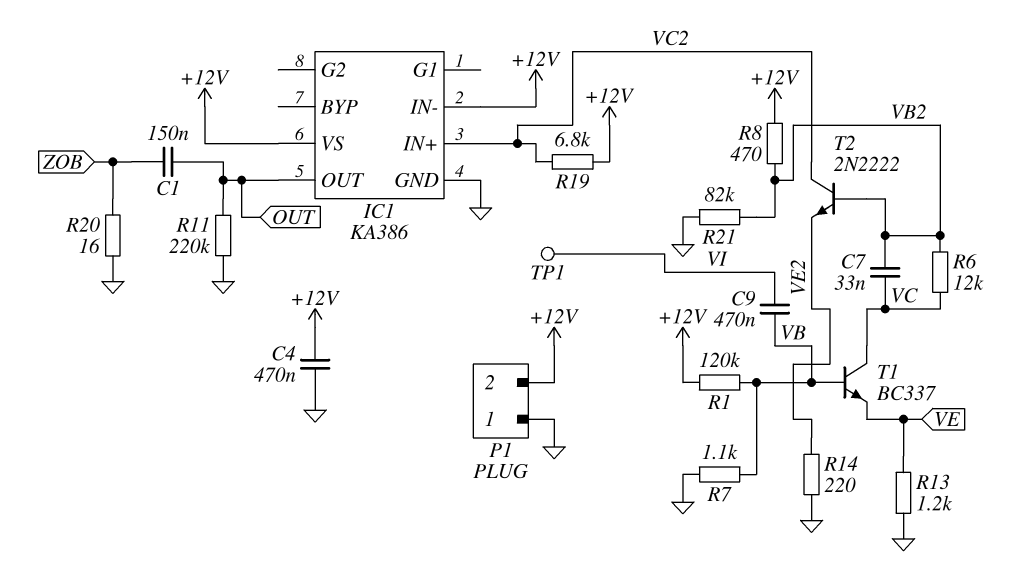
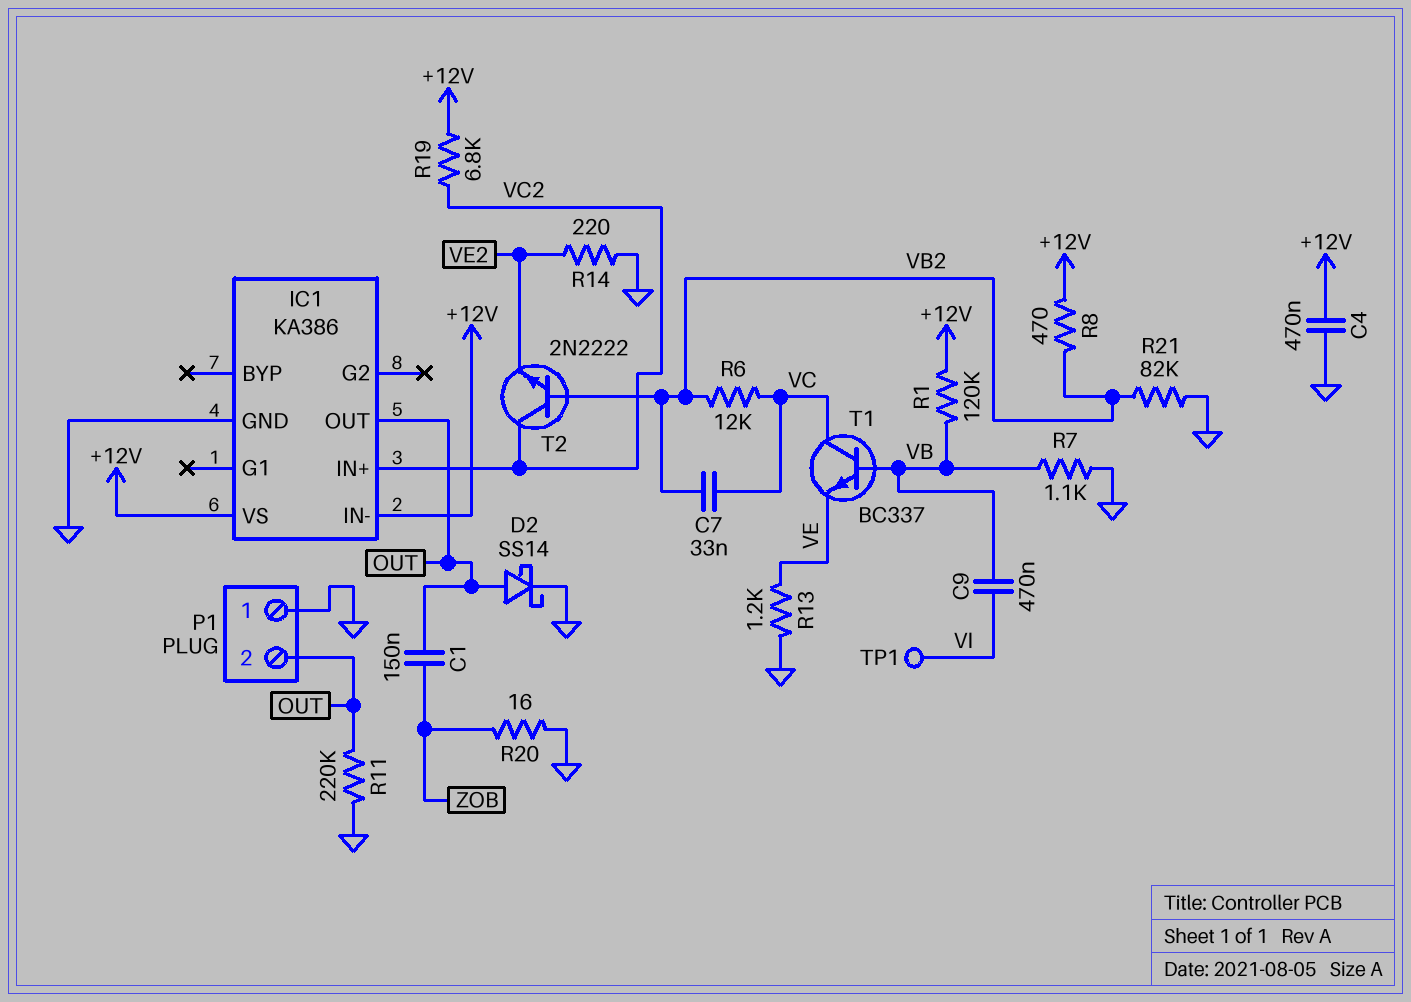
D2: none -> schottky SS14 (A OUT, K GND)
P1 pin 2: +12V -> OUT

